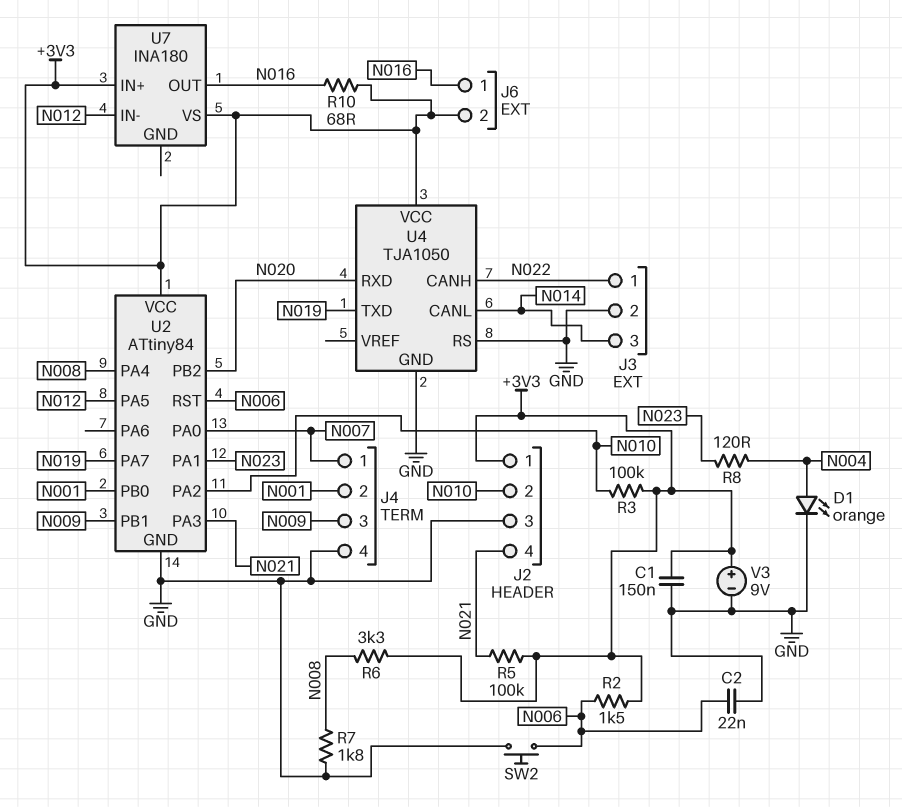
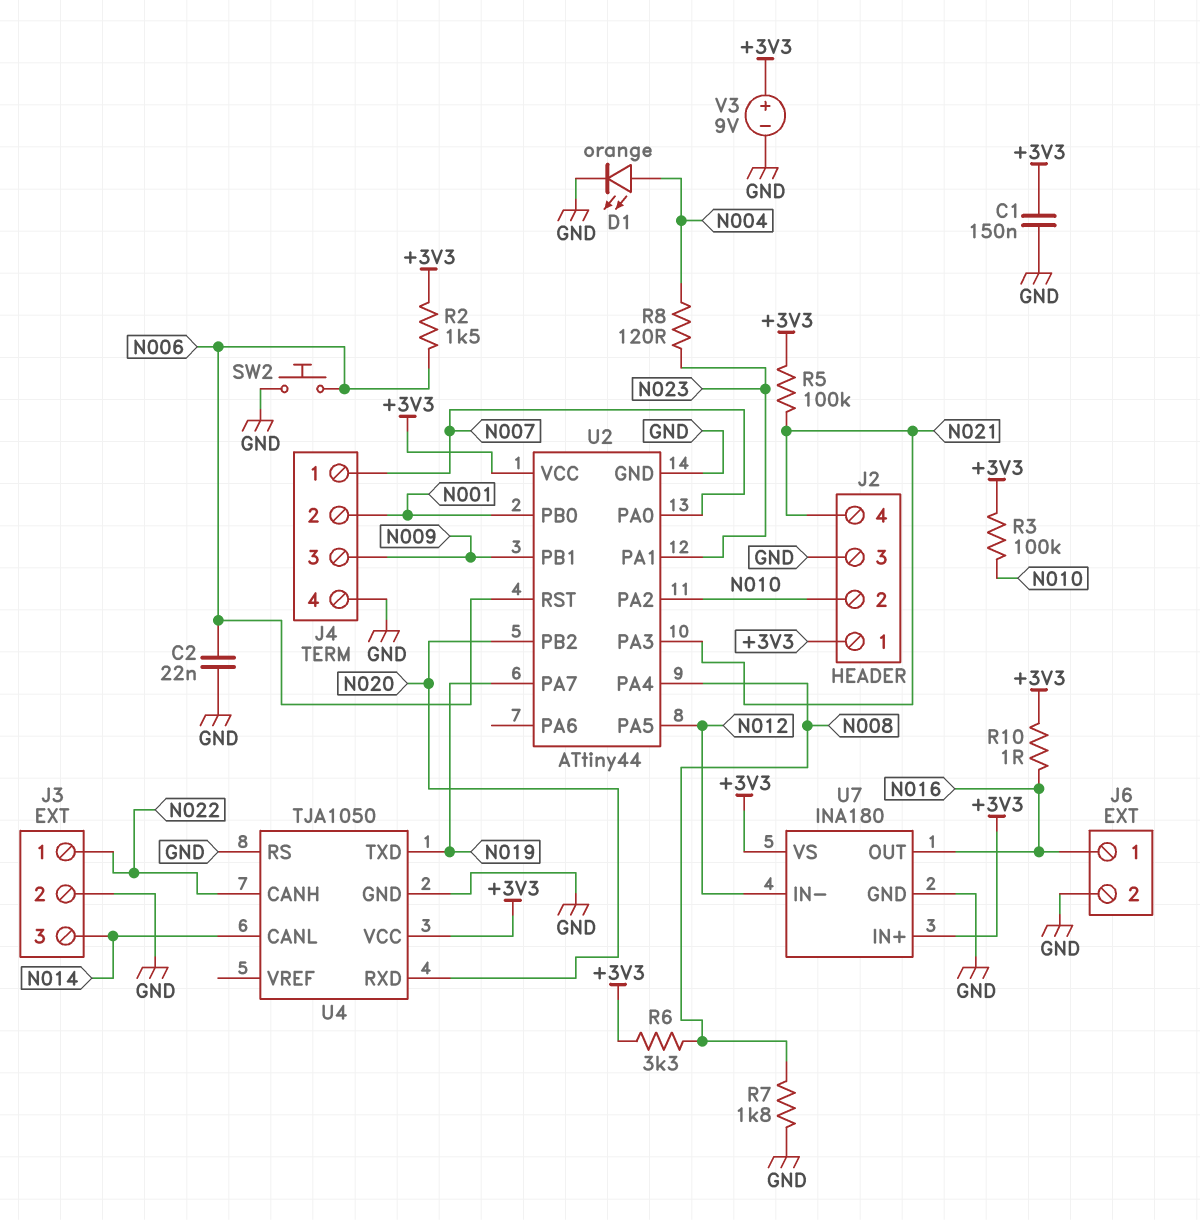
J6 pin 2: +3V3 -> GND
R10: 68 (+3V3, N016) -> 1 (+3V3, N016)
U2: ATtiny84 -> ATtiny44
U7 pin GND: none -> GND

